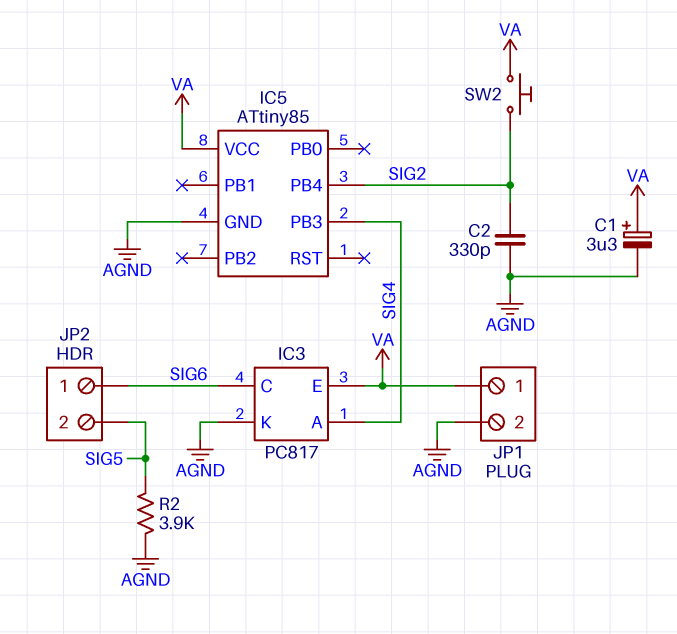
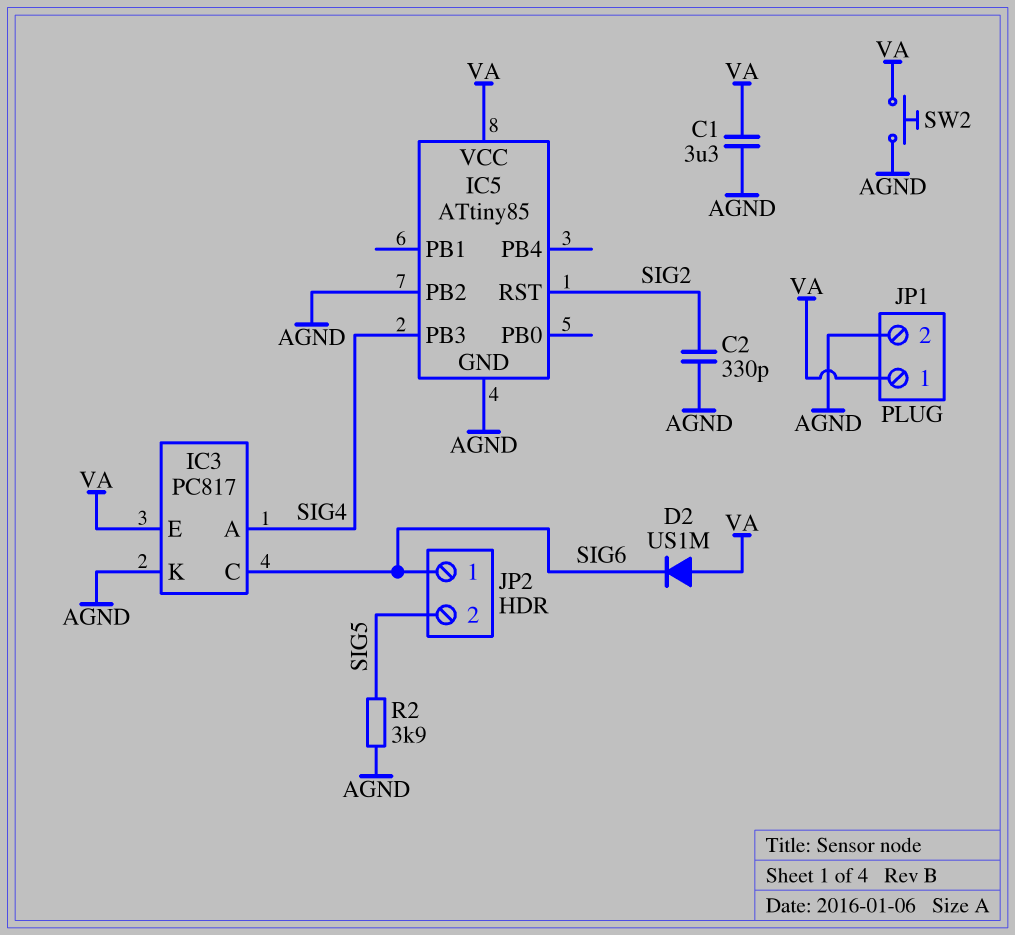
C1: 3.3uF (plus VA, minus AGND) -> 3.3uF (AGND, VA)
D2: none -> diode US1M (A VA, K SIG6)
IC5 pin PB2: none -> AGND
IC5 pin PB4: SIG2 -> none
IC5 pin RST: none -> SIG2
SW2: button (SIG2, VA) -> button (AGND, VA)

